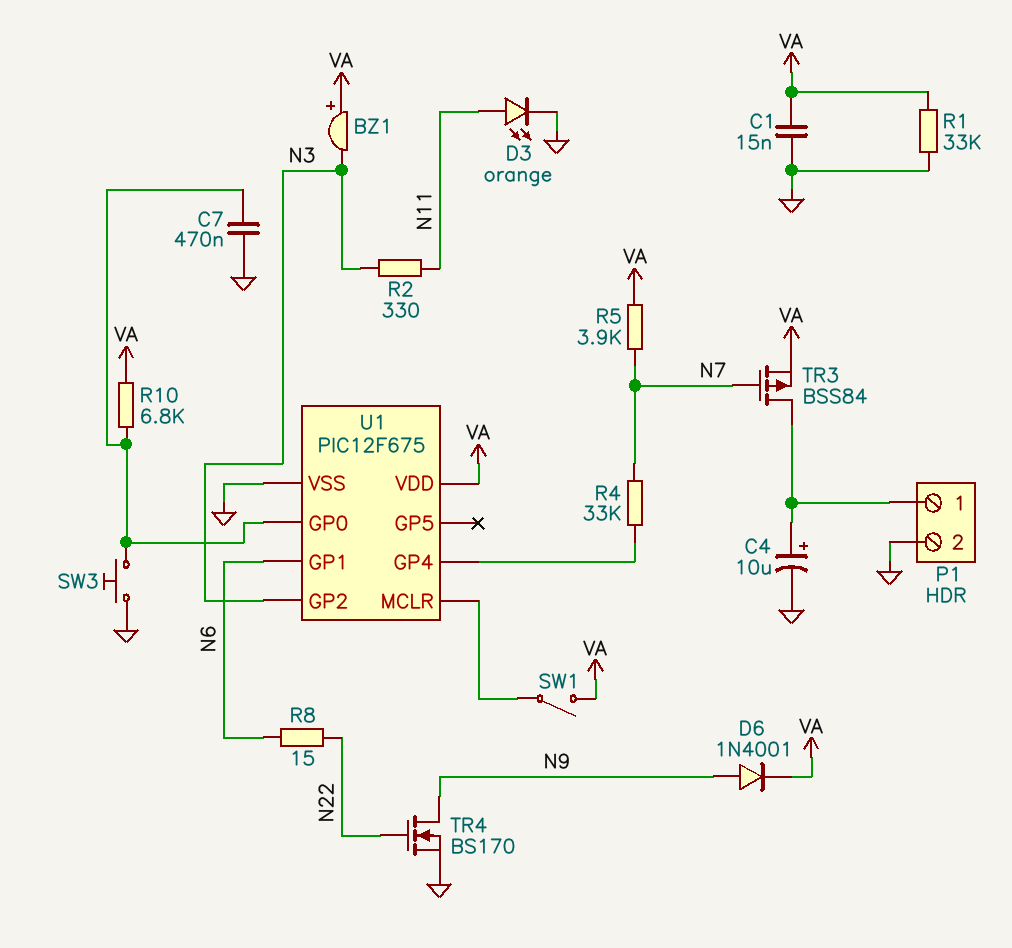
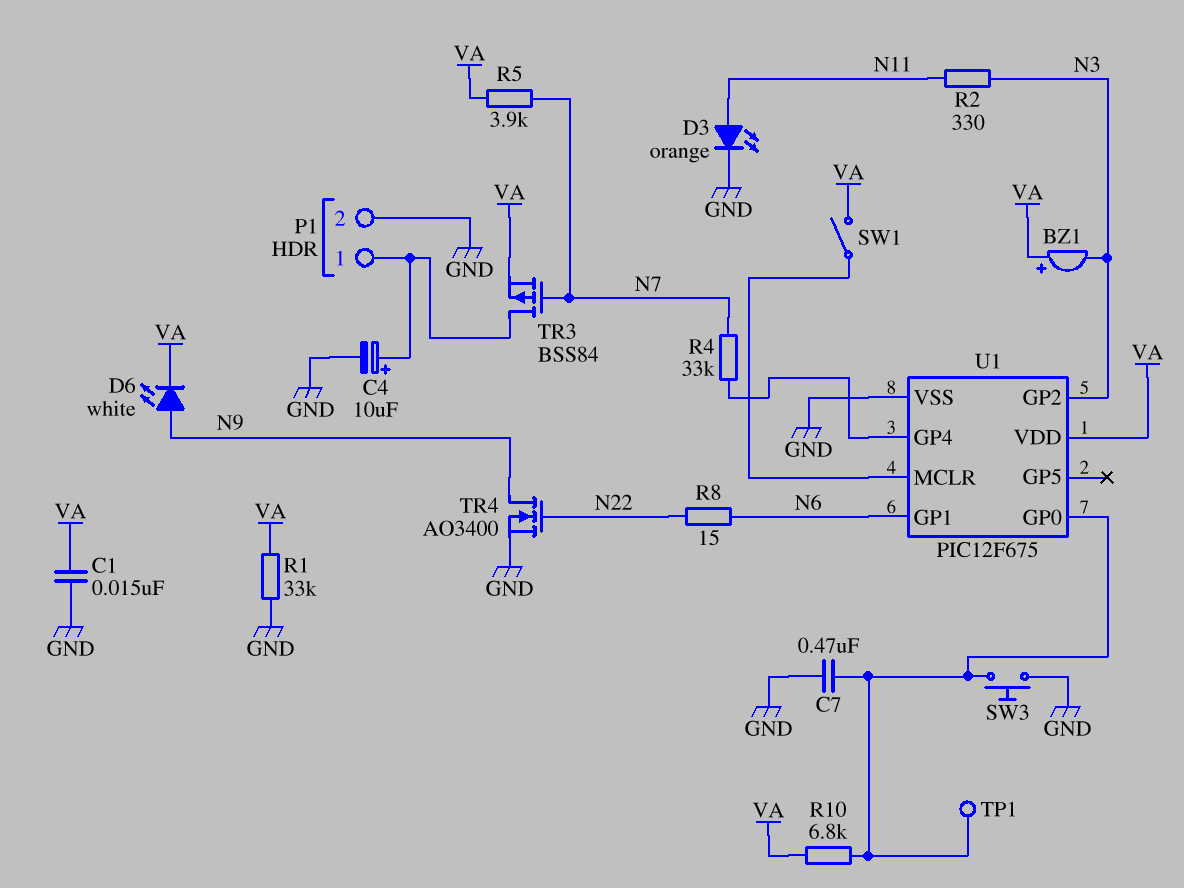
D6: diode 1N4001 (A N9, K VA) -> LED white (A N9, K VA)
TP1: none -> test point (U1/GP0)
TR4: NMOS BS170 (G N22, D N9, S GND) -> NMOS AO3400 (G N22, D N9, S GND)

